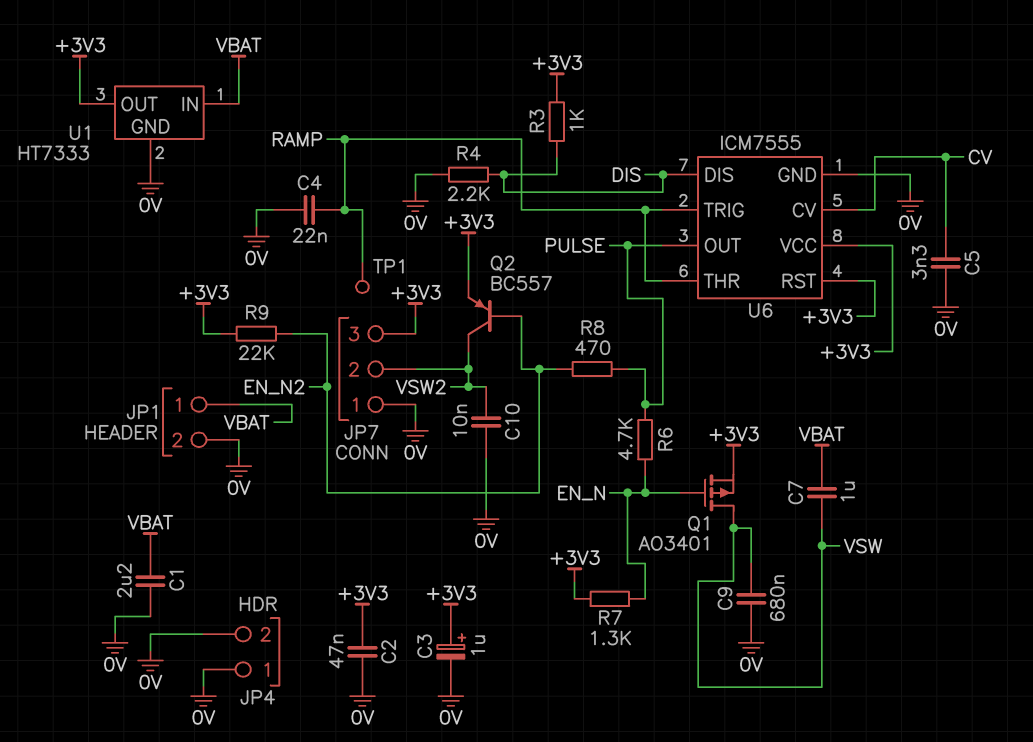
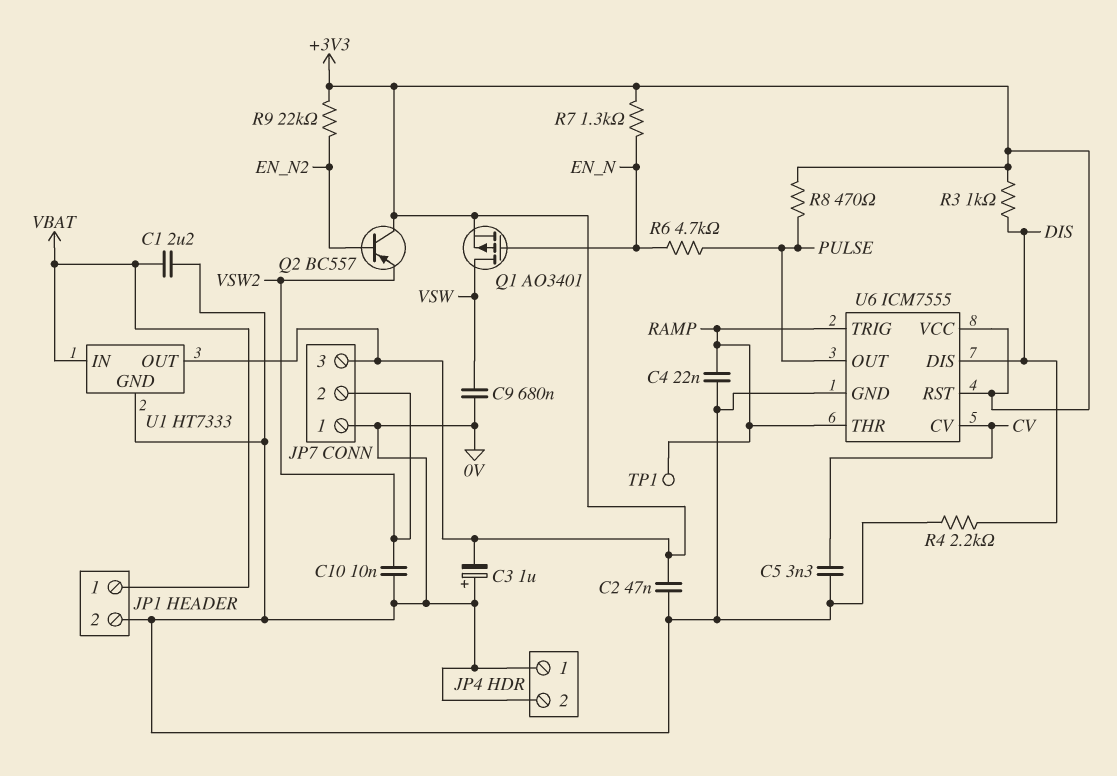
C3: 1uF (plus +3V3, minus 0V) -> 1uF (plus 0V, minus +3V3)
C7: 1uF (VBAT, VSW) -> none
Q2: PNP BC557 (B EN_N2, C VSW2, E +3V3) -> PNP BC557 (B EN_N2, C +3V3, E VSW2)
R8: 470 (EN_N2, PULSE) -> 470 (+3V3, PULSE)

